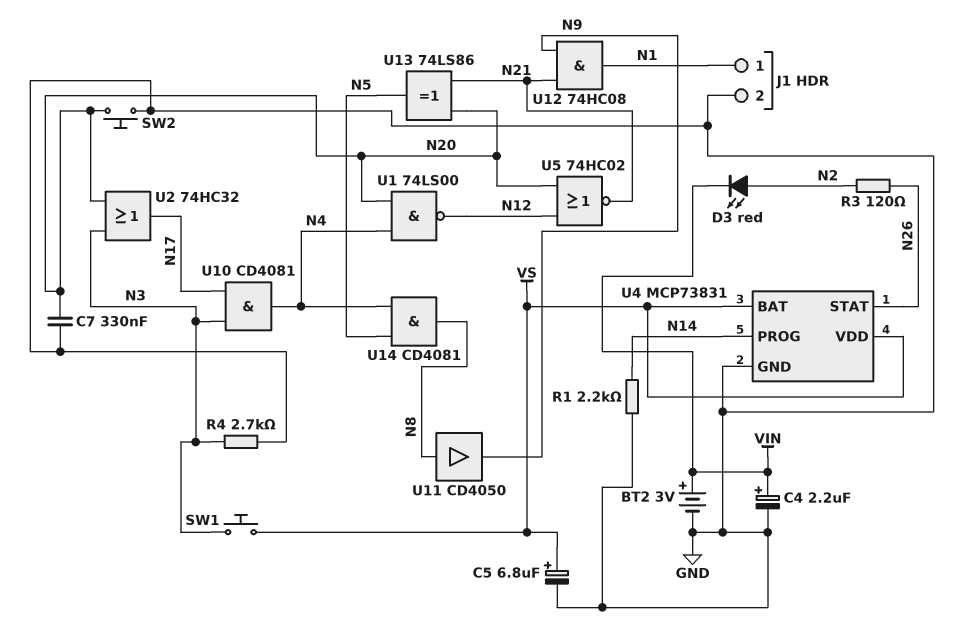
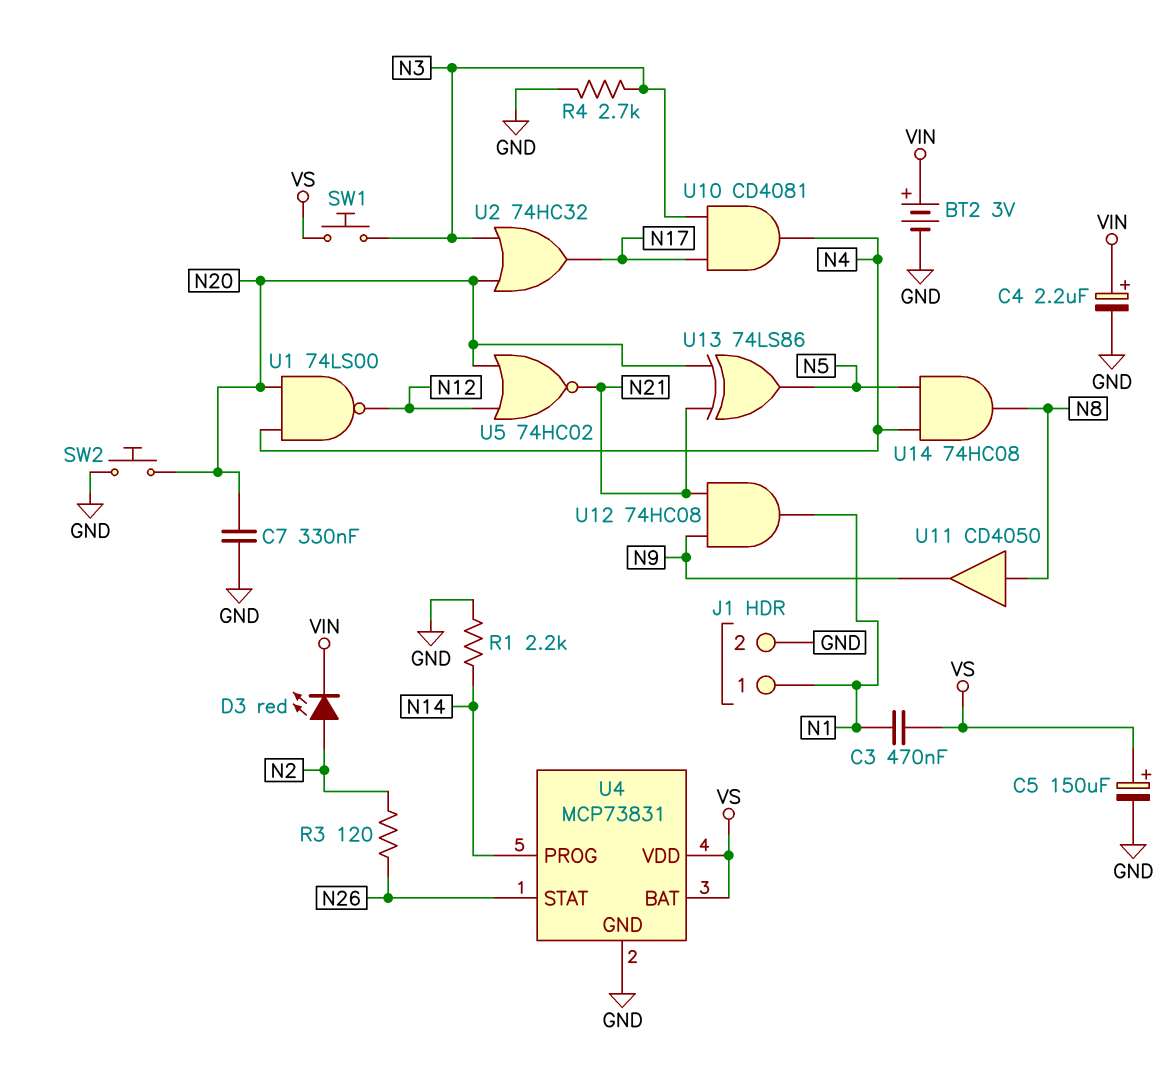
C3: none -> 470nF (N1, VS)
C5: 6.8uF (plus VS, minus GND) -> 150uF (plus VS, minus GND)
U14: AND CD4081 (in N4, in N5, out N8) -> AND 74HC08 (in N4, in N5, out N8)

